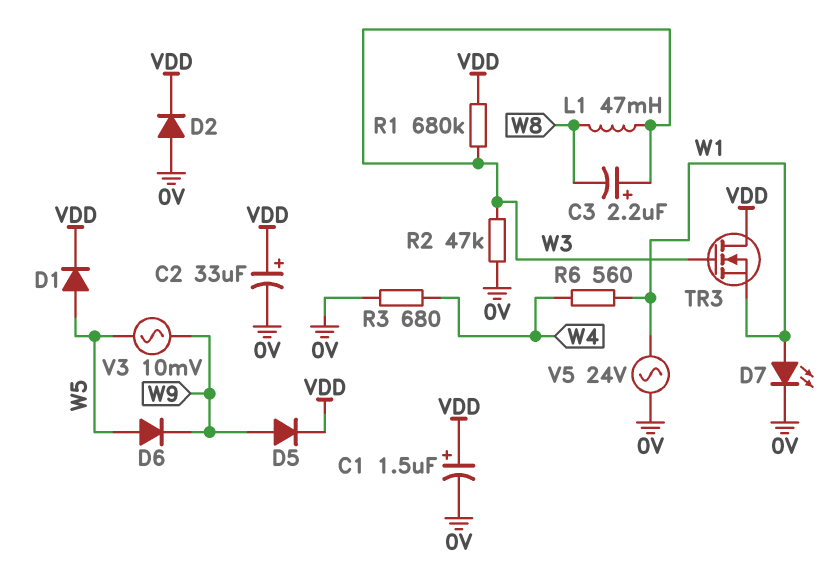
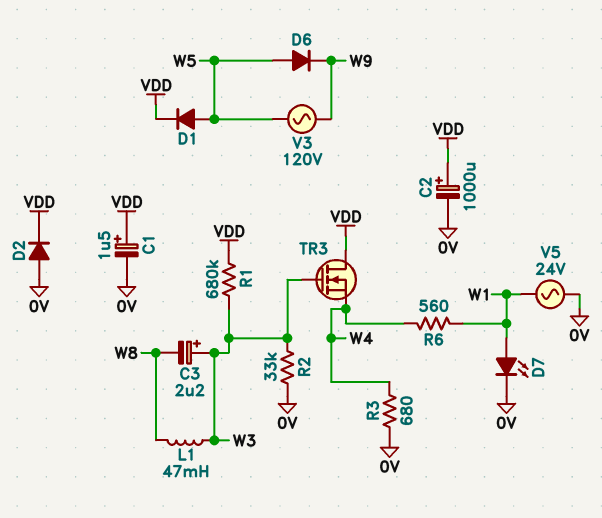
C2: 33uF (plus VDD, minus 0V) -> 1000uF (plus VDD, minus 0V)
D5: diode (A W9, K VDD) -> none
R2: 47k (0V, W3) -> 33k (0V, W3)
TR3: NMOS (G W3, D VDD, S W1) -> NMOS (G W3, D VDD, S W4)
V3: AC 10mV (W5, W9) -> AC 120V (W5, W9)

